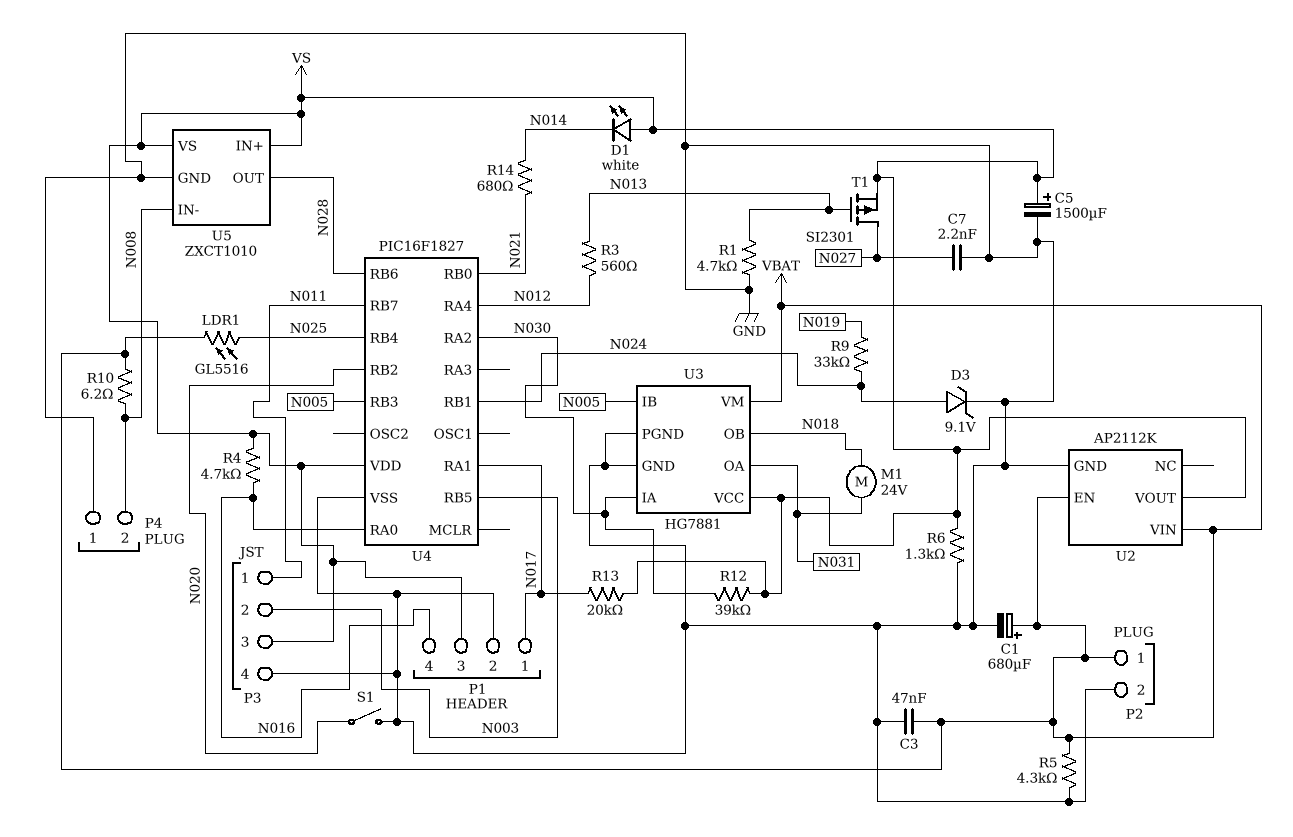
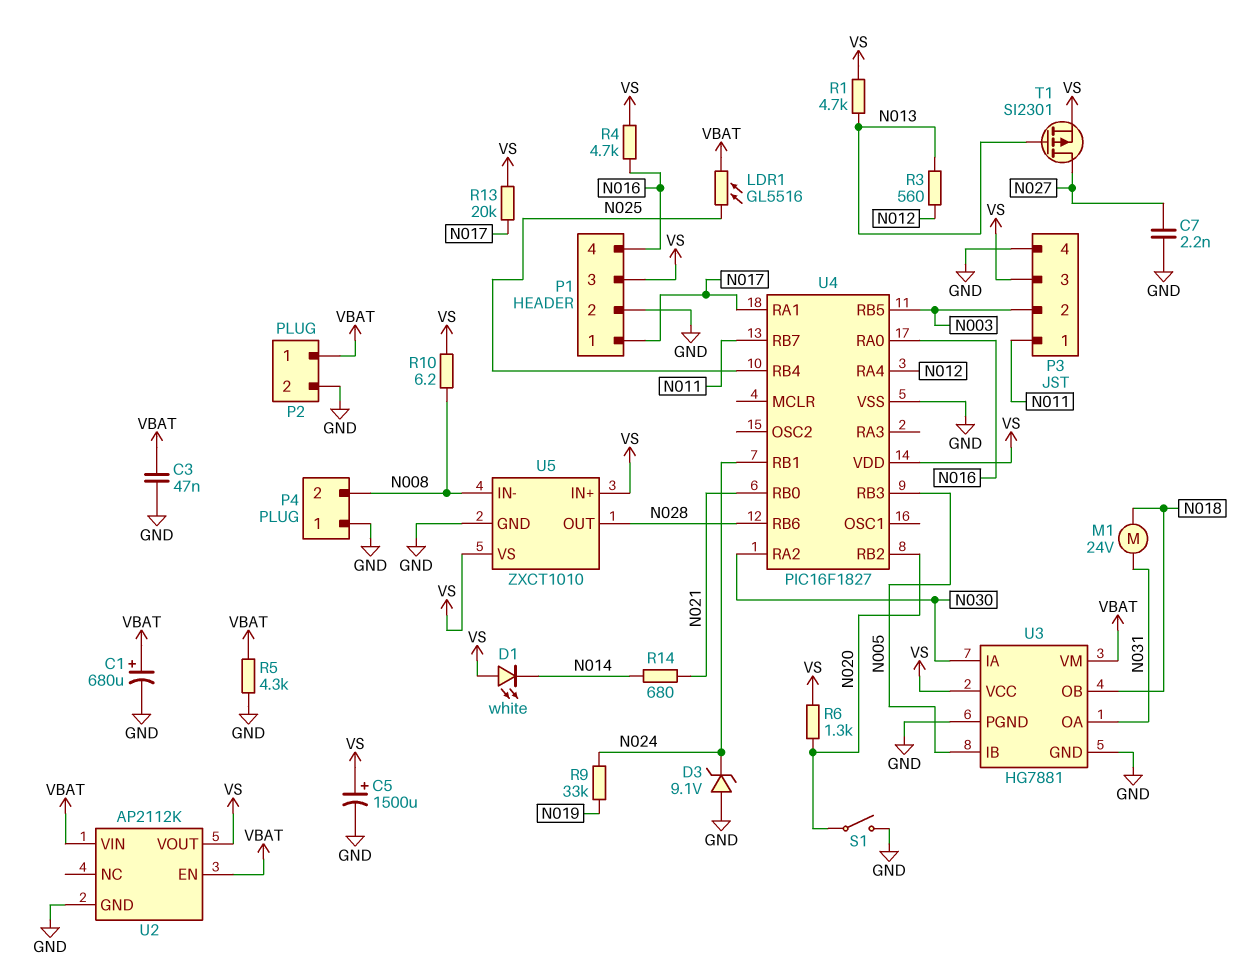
D3: zener 9.1V (A N024, K GND) -> zener 9.1V (A GND, K N024)
R1: 4.7k (GND, N013) -> 4.7k (N013, VS)
R6: 1.3k (GND, VS) -> 1.3k (N020, VS)
R10: 6.2 (N008, VBAT) -> 6.2 (N008, VS)
R12: 39k (N030, VS) -> none

